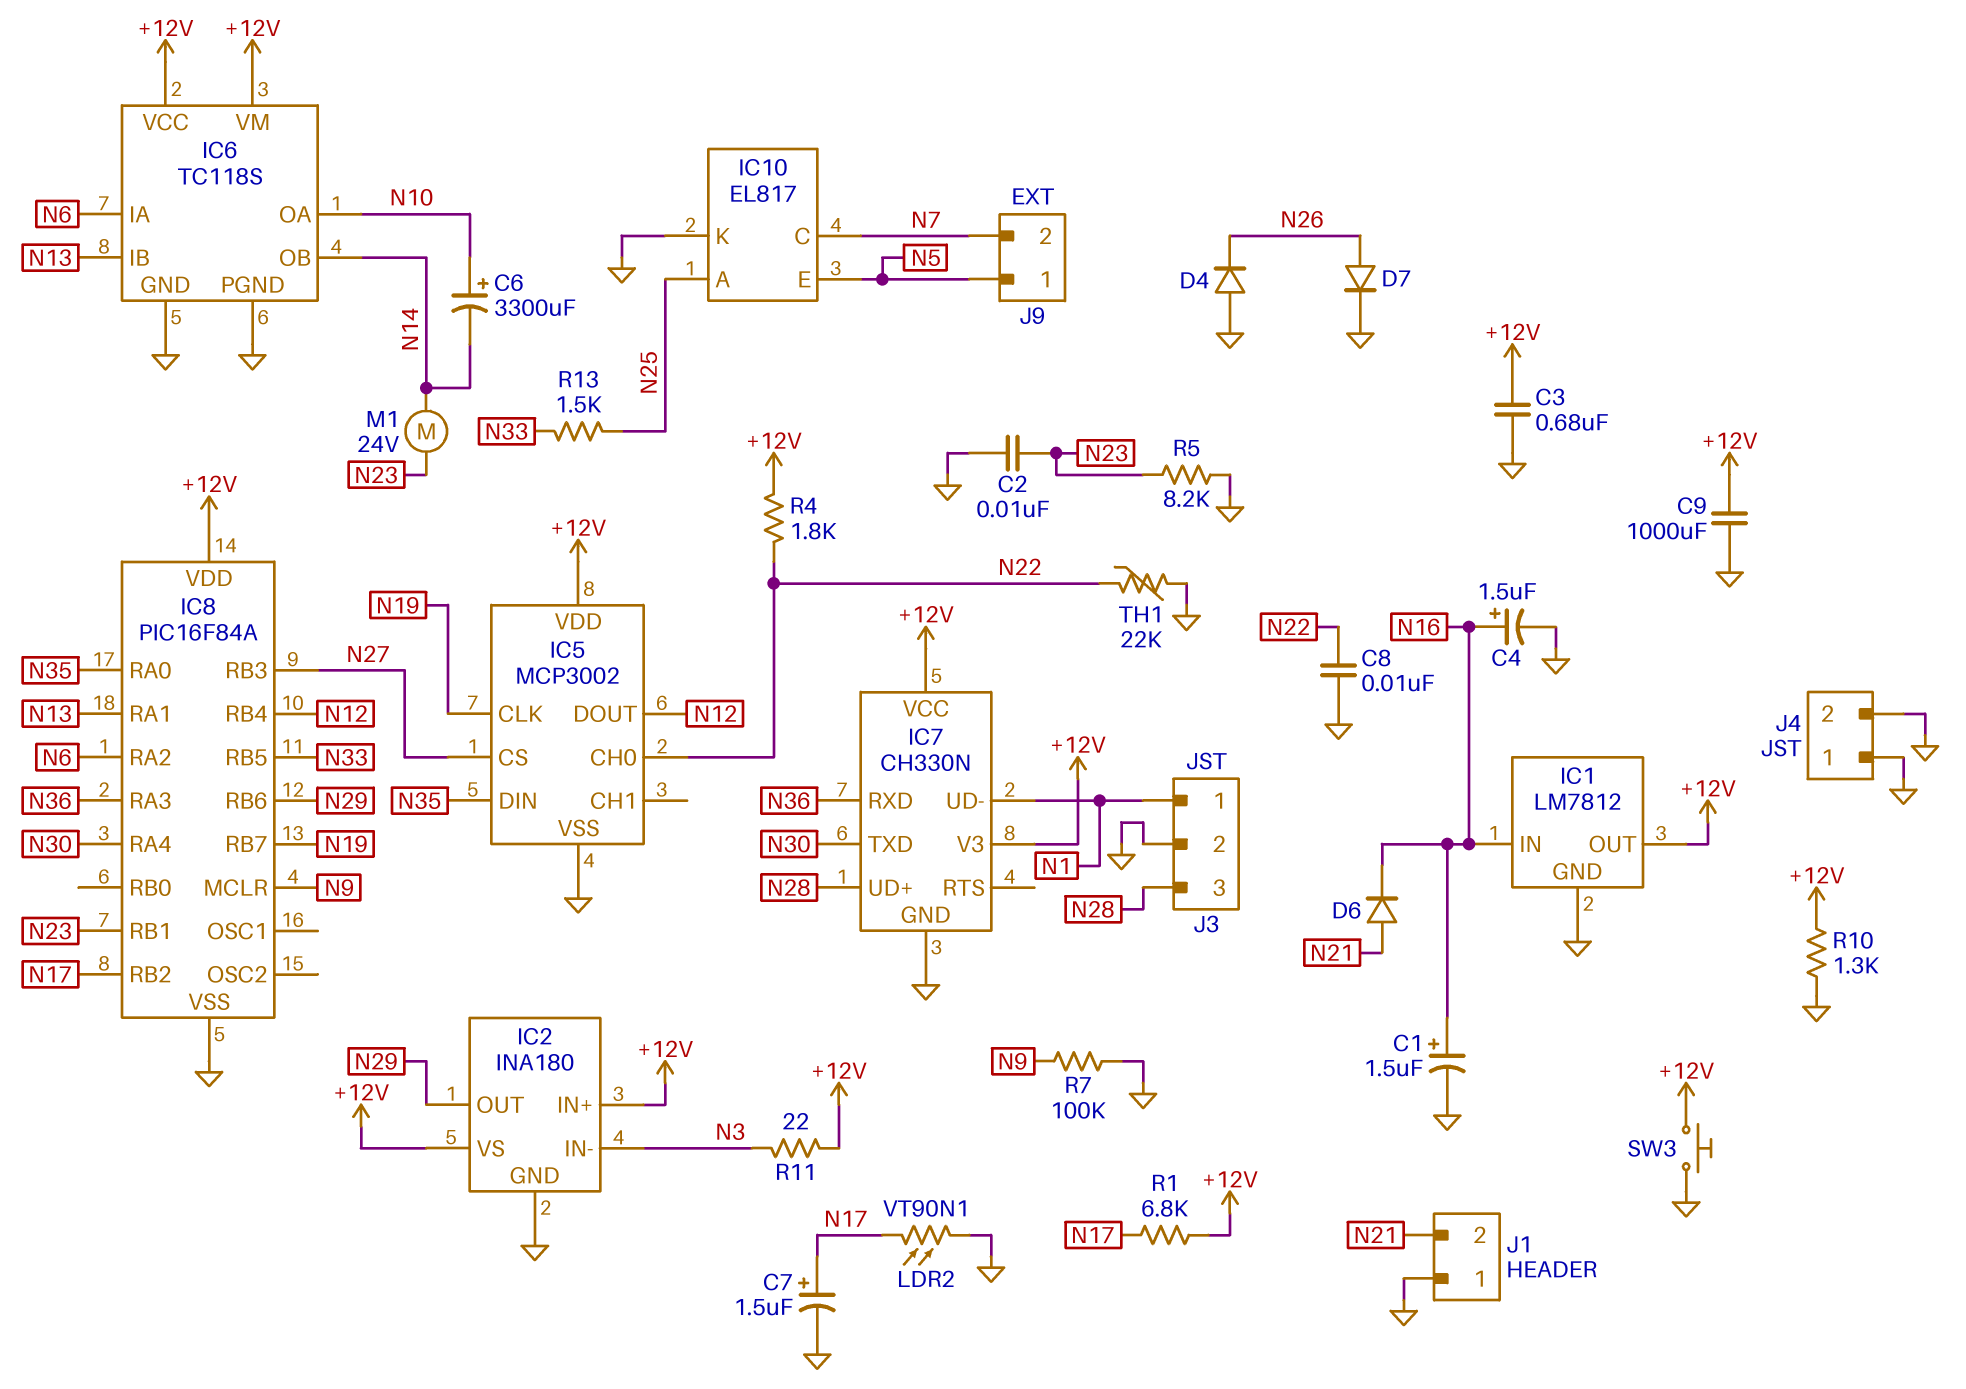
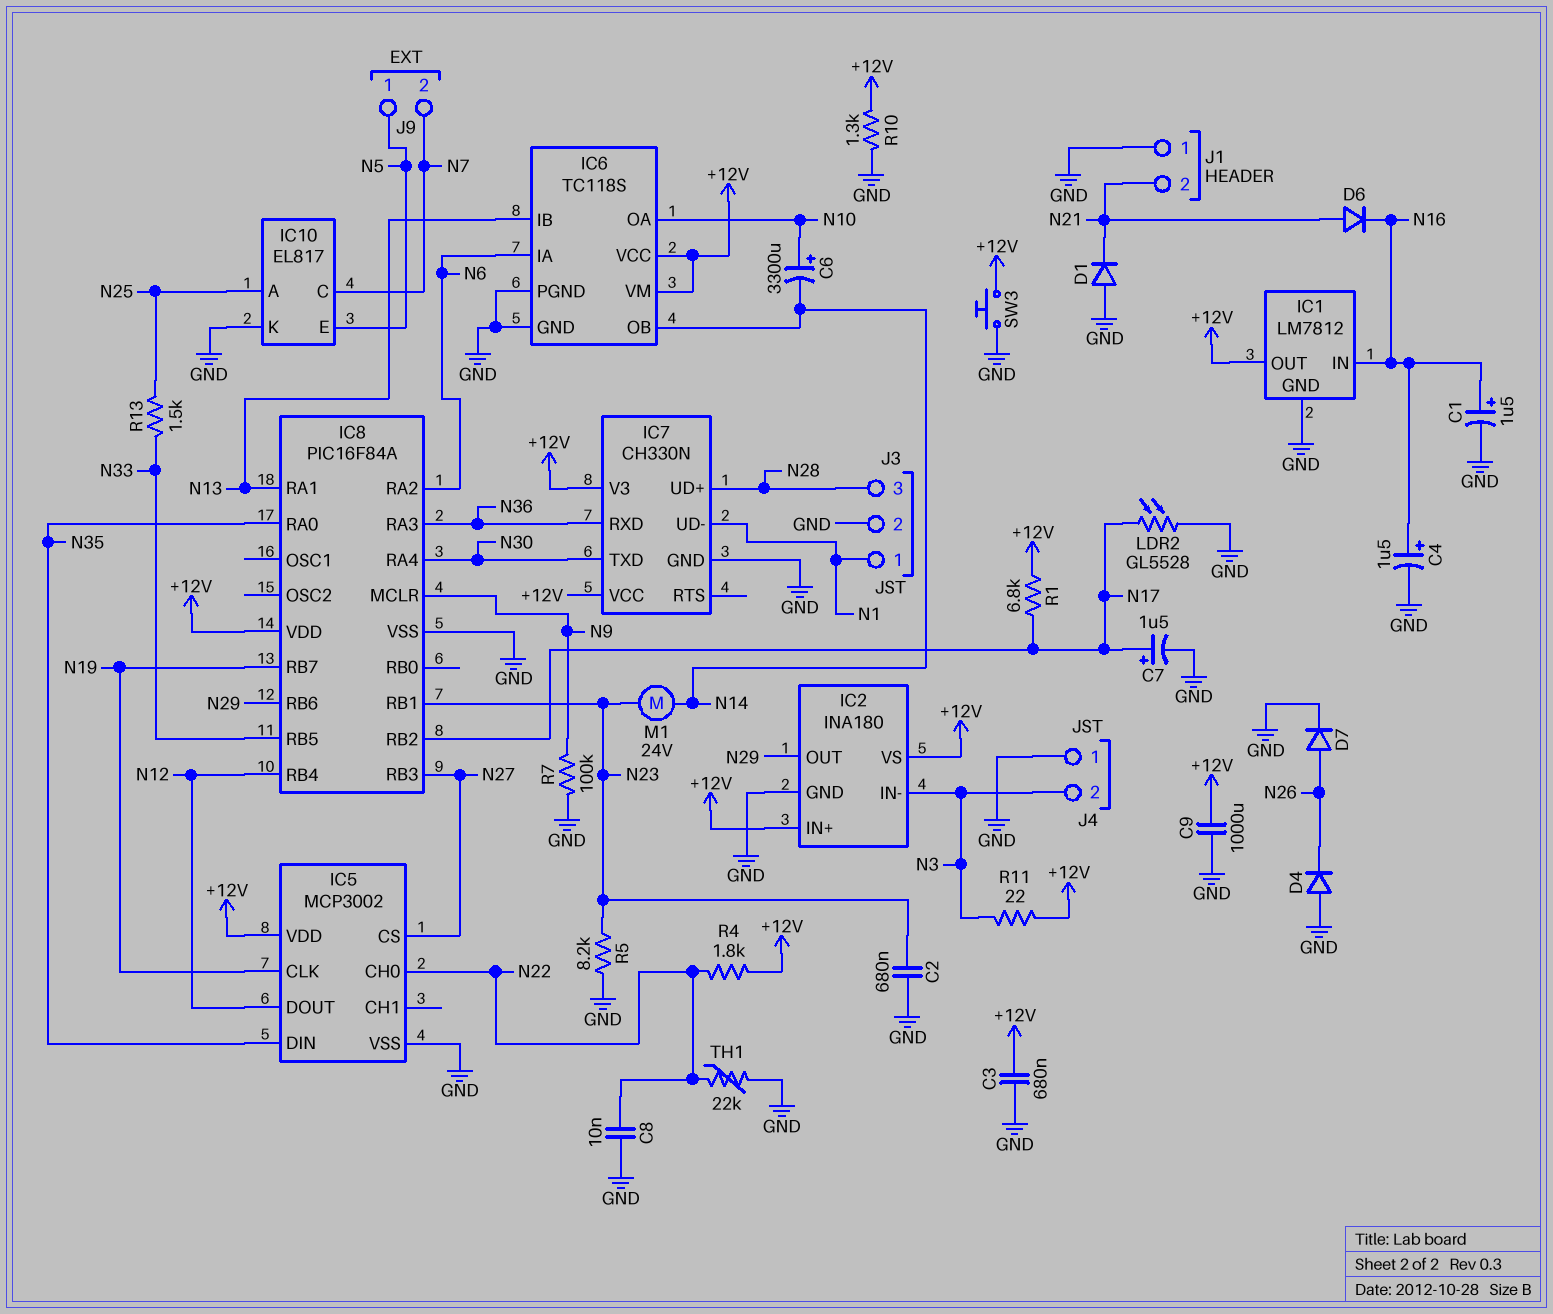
C2: 10nF (GND, N23) -> 680nF (GND, N23)
D1: none -> diode (A GND, K N21)
J4 pin 2: GND -> N3
LDR2: VT90N1 (GND, N17) -> GL5528 (GND, N17)

